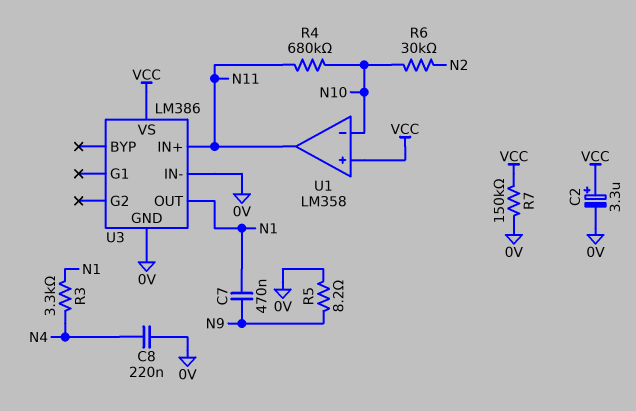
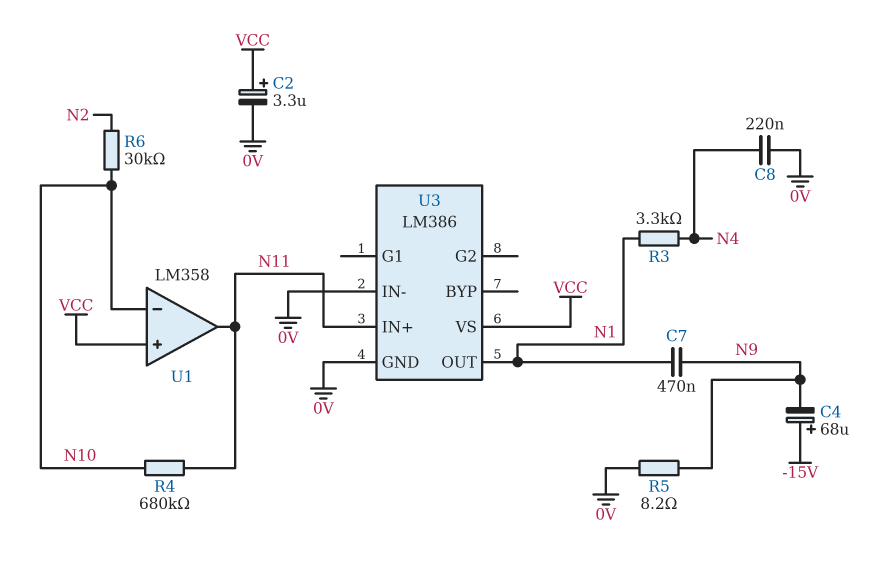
C4: none -> 68uF (plus -15V, minus N9)
R7: 150k (0V, VCC) -> none

